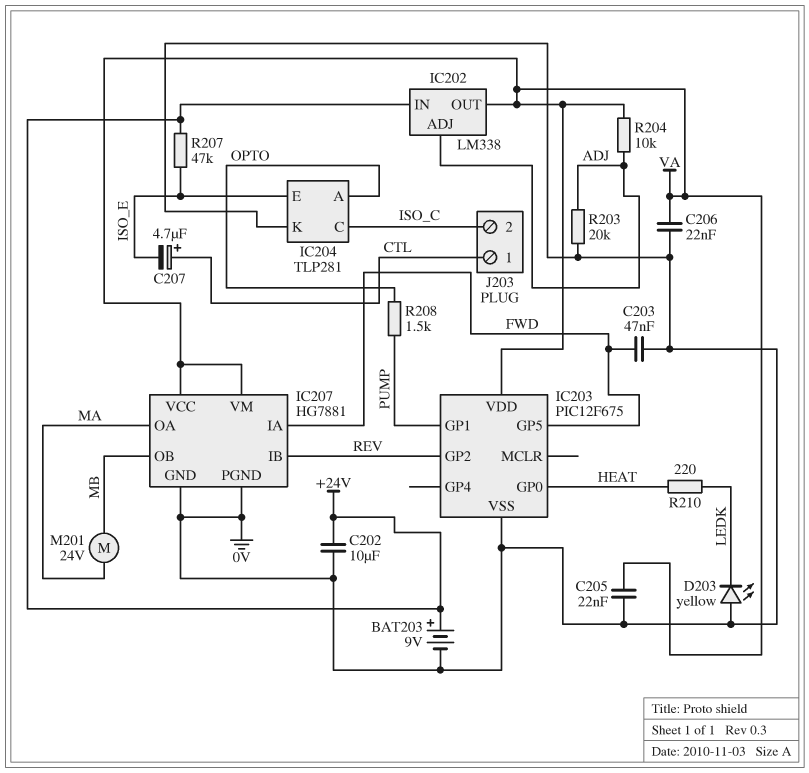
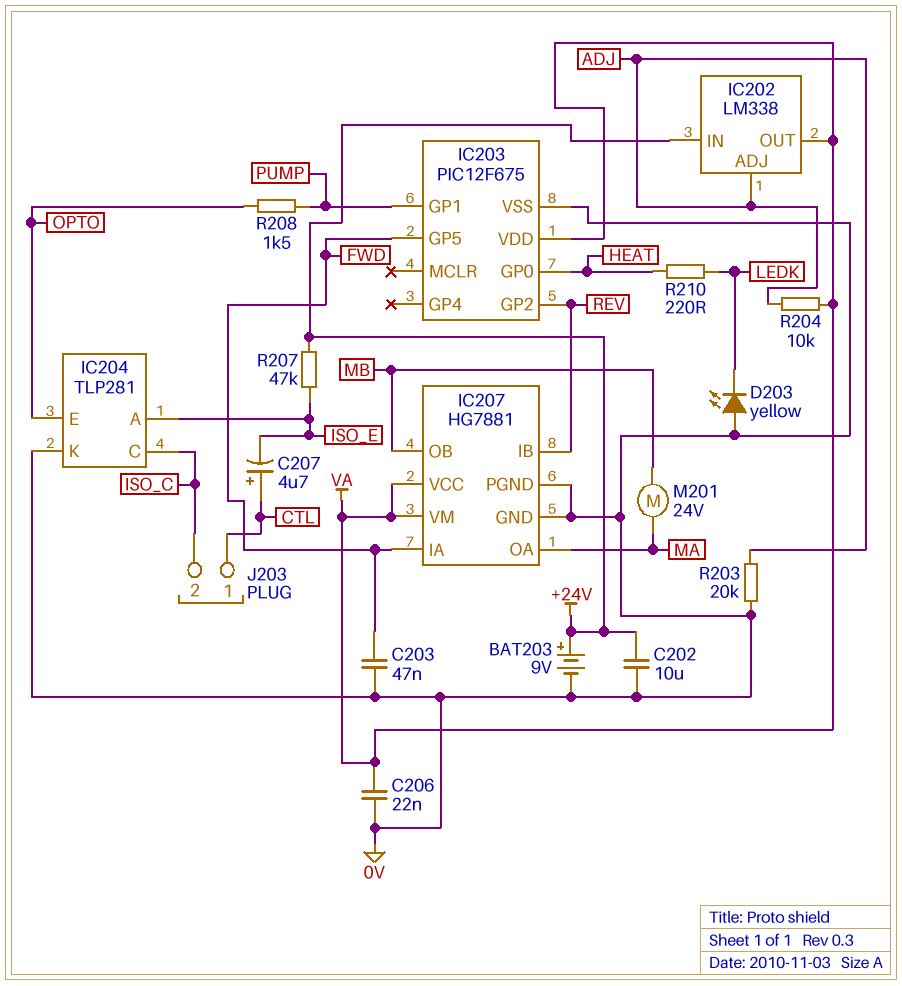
C205: 22nF (0V, VA) -> none
IC204 pin A: OPTO -> ISO_E
IC204 pin E: ISO_E -> OPTO

